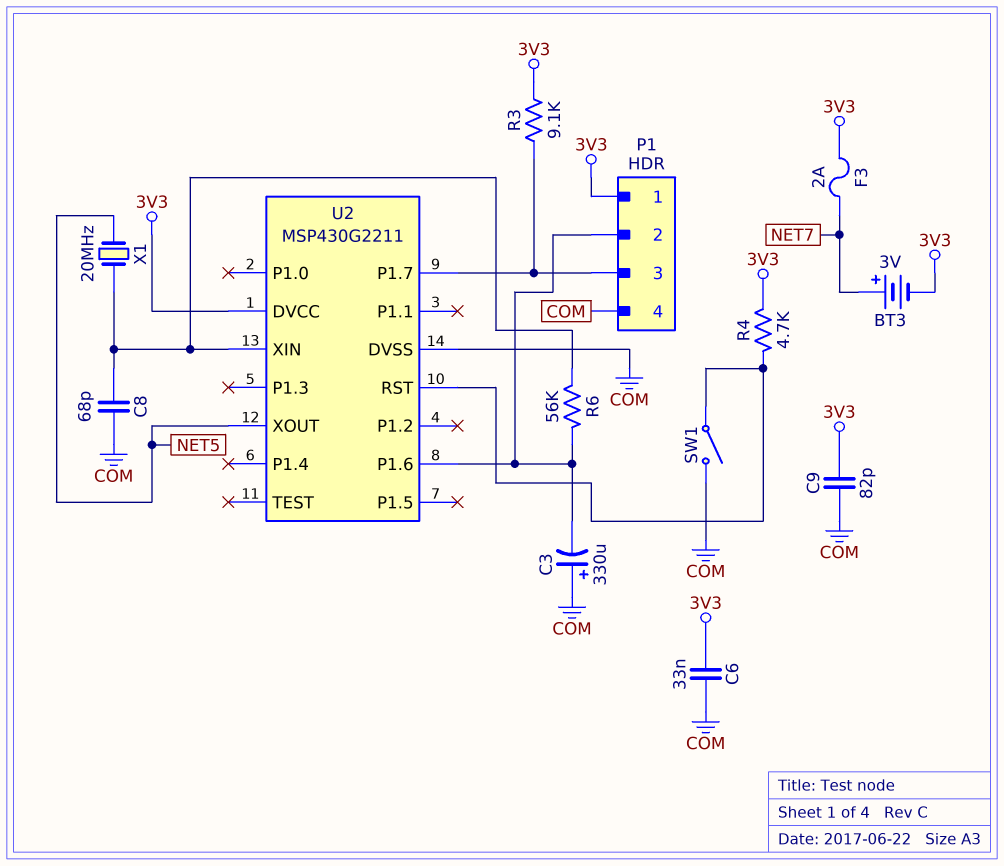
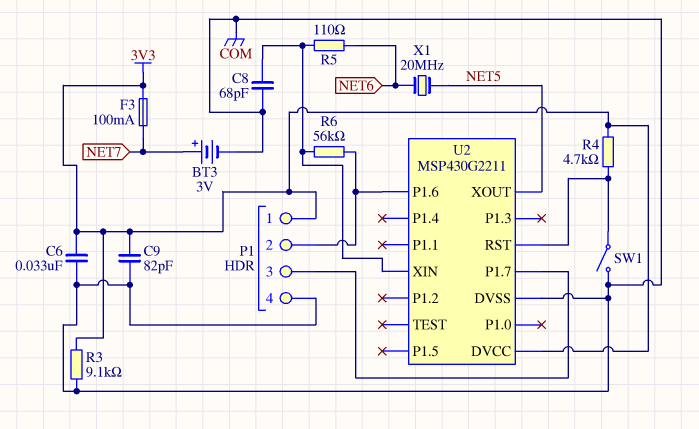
BT3: 3V (plus NET7, minus 3V3) -> 3V (plus NET7, minus COM)
C3: 330uF (plus COM, minus P1/2) -> none
F3: 2A (3V3, NET7) -> 100mA (3V3, NET7)
R3: 9.1k (3V3, P1/3) -> 9.1k (3V3, COM)
R5: none -> 110 (NET6, U2/XIN)
X1: 20MHz (NET5, U2/XIN) -> 20MHz (NET5, NET6)

